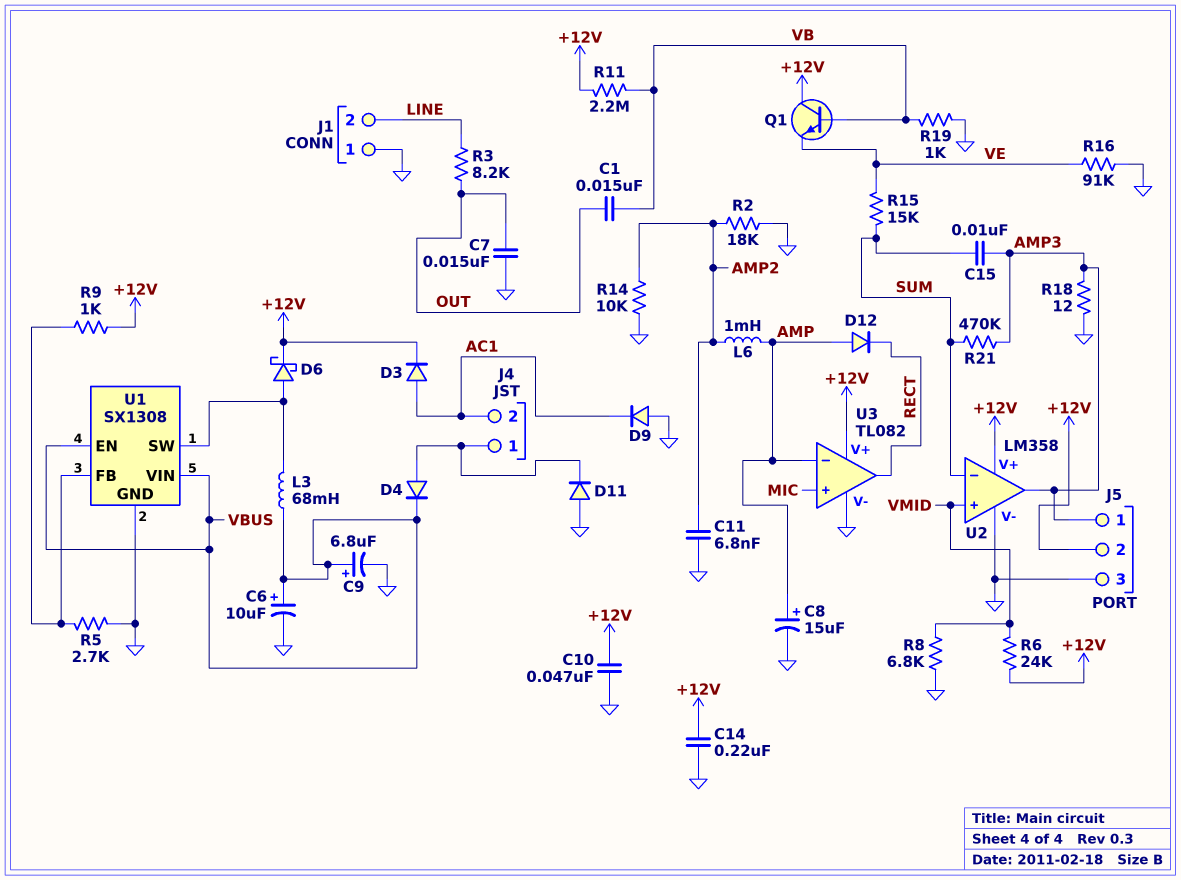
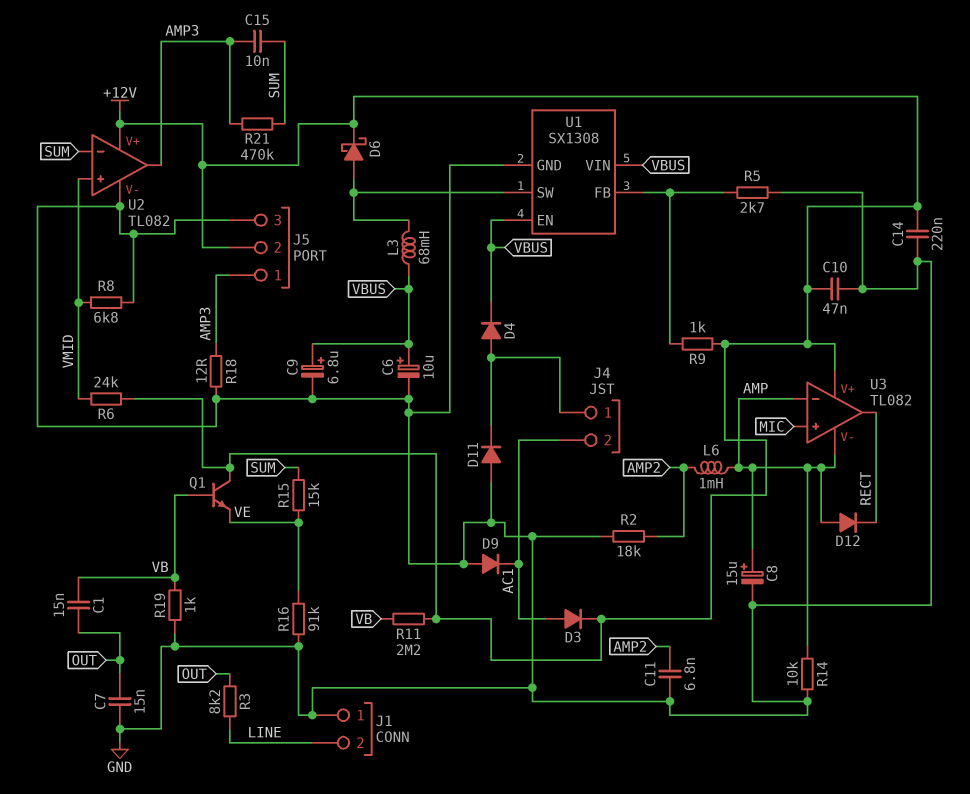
R14: 10k (AMP2, GND) -> 10k (AMP, GND)
U2: LM358 -> TL082
U3 pin V-: GND -> AMP

